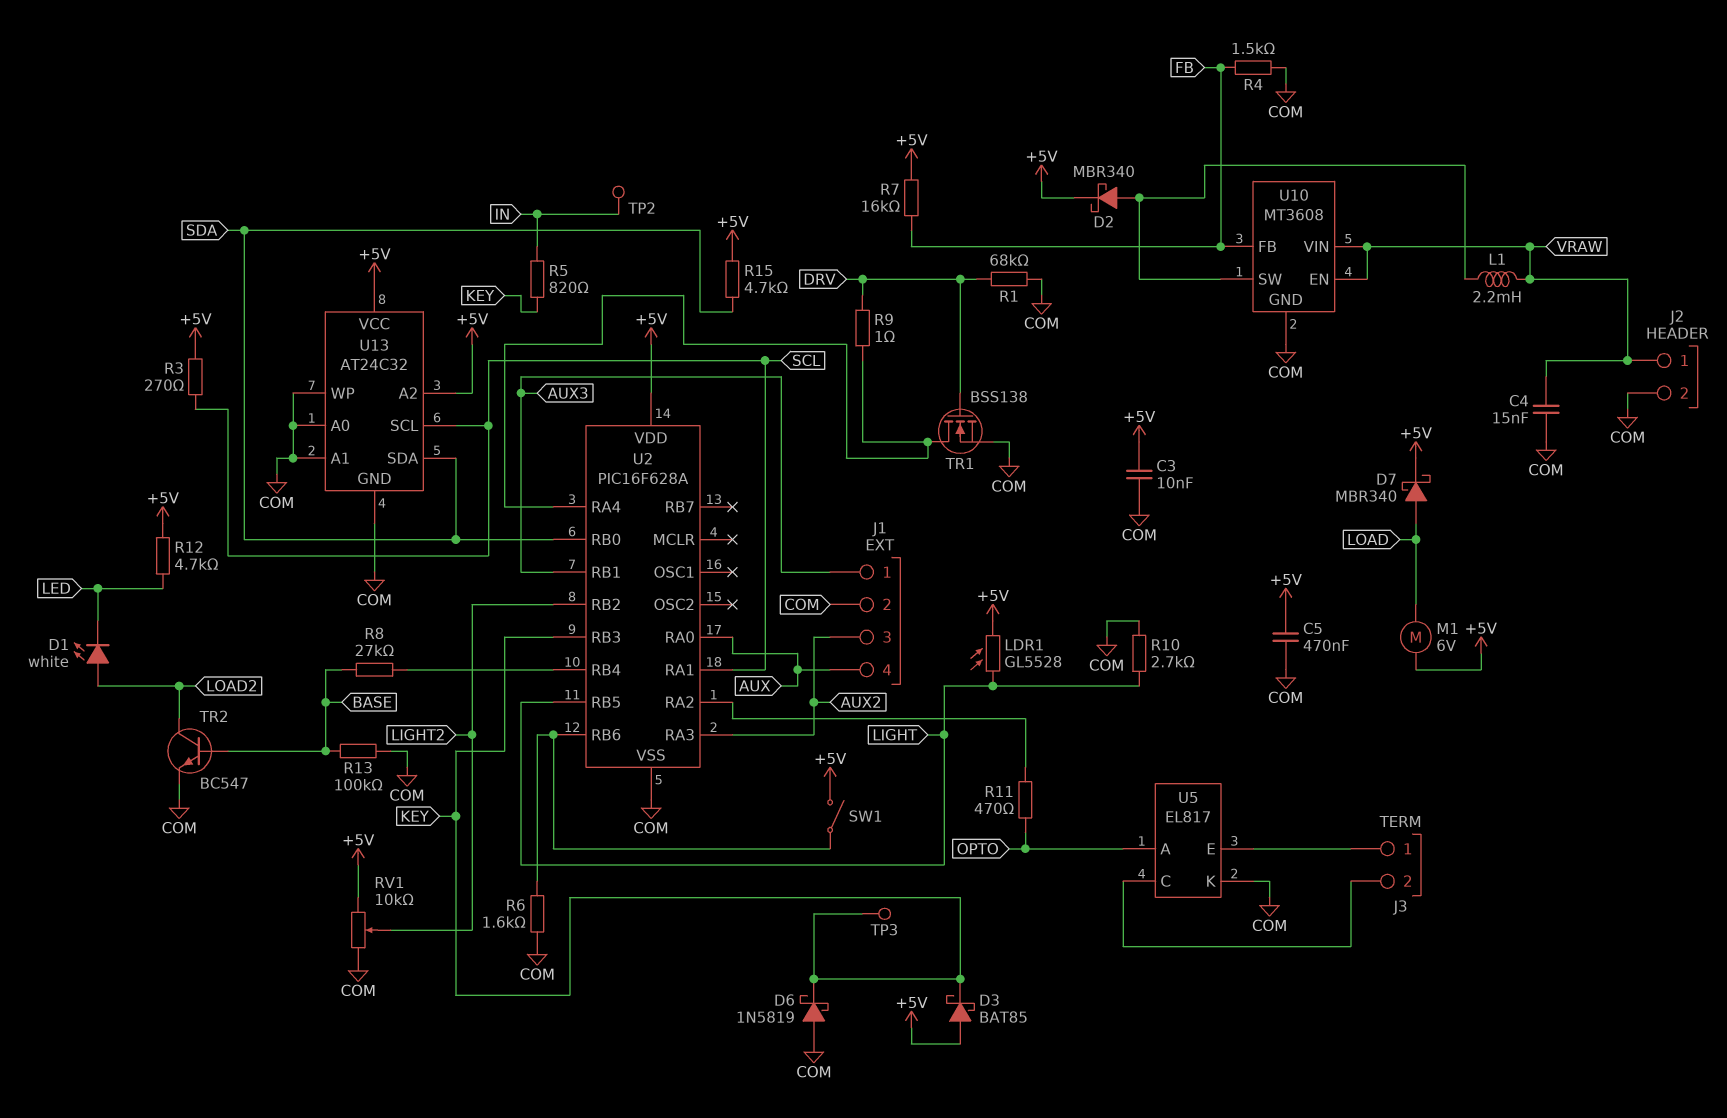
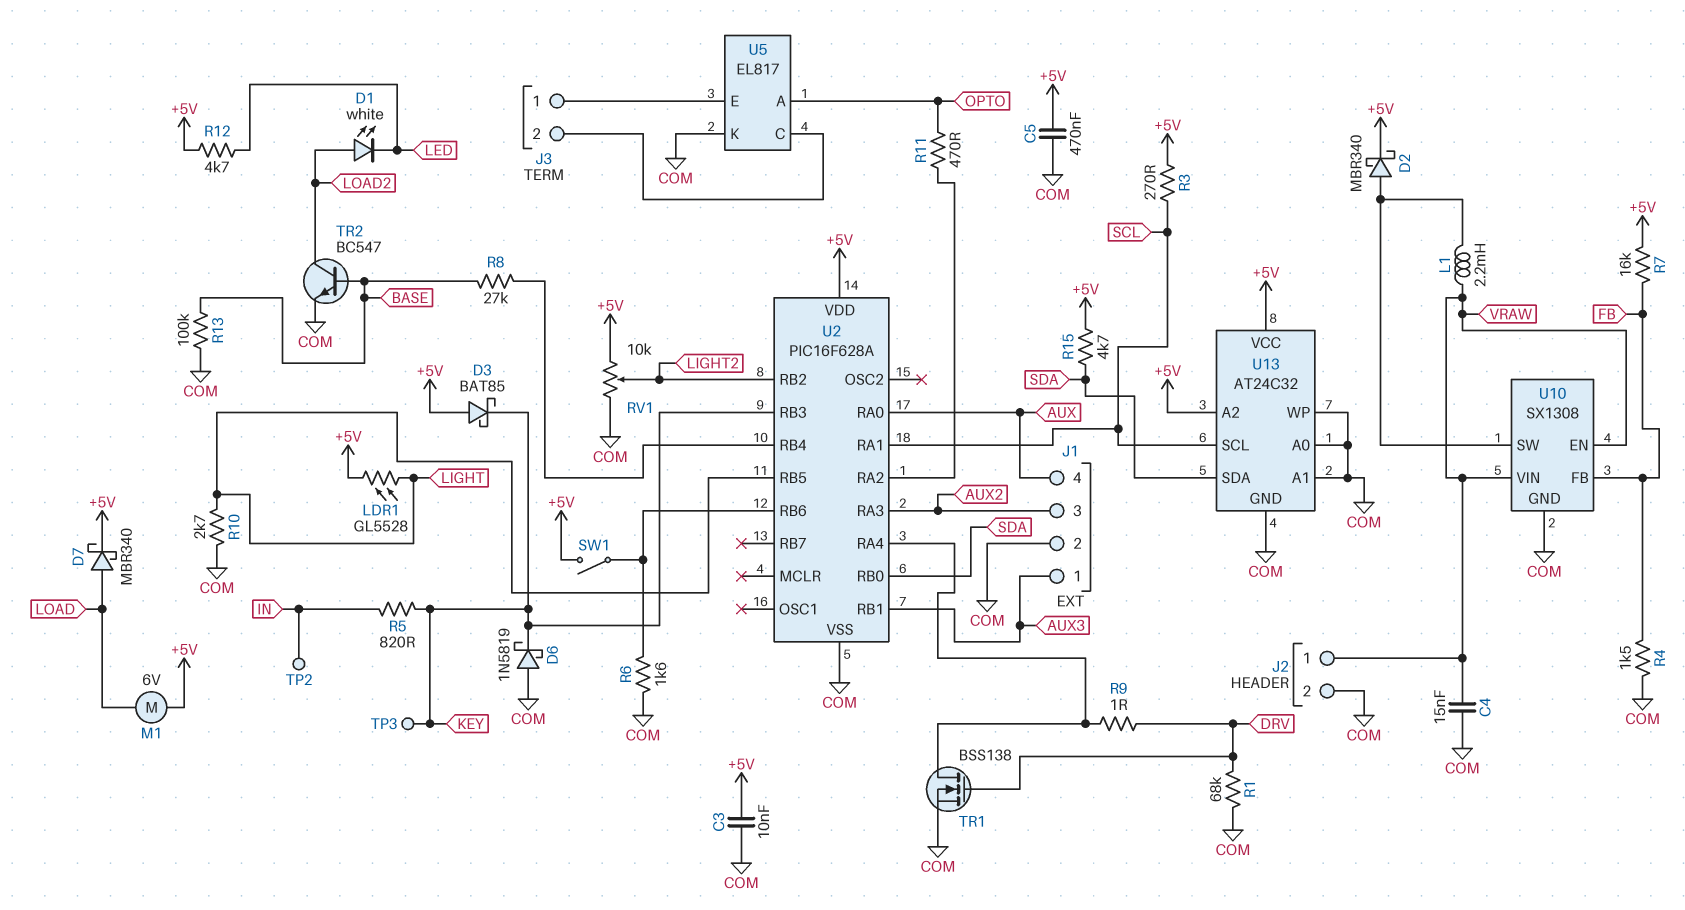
U10: MT3608 -> SX1308

